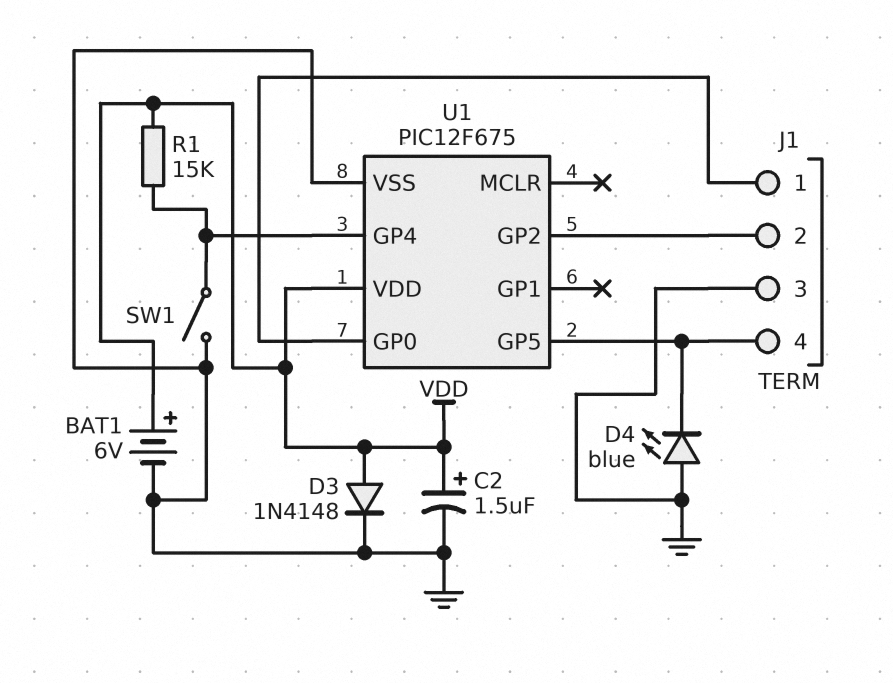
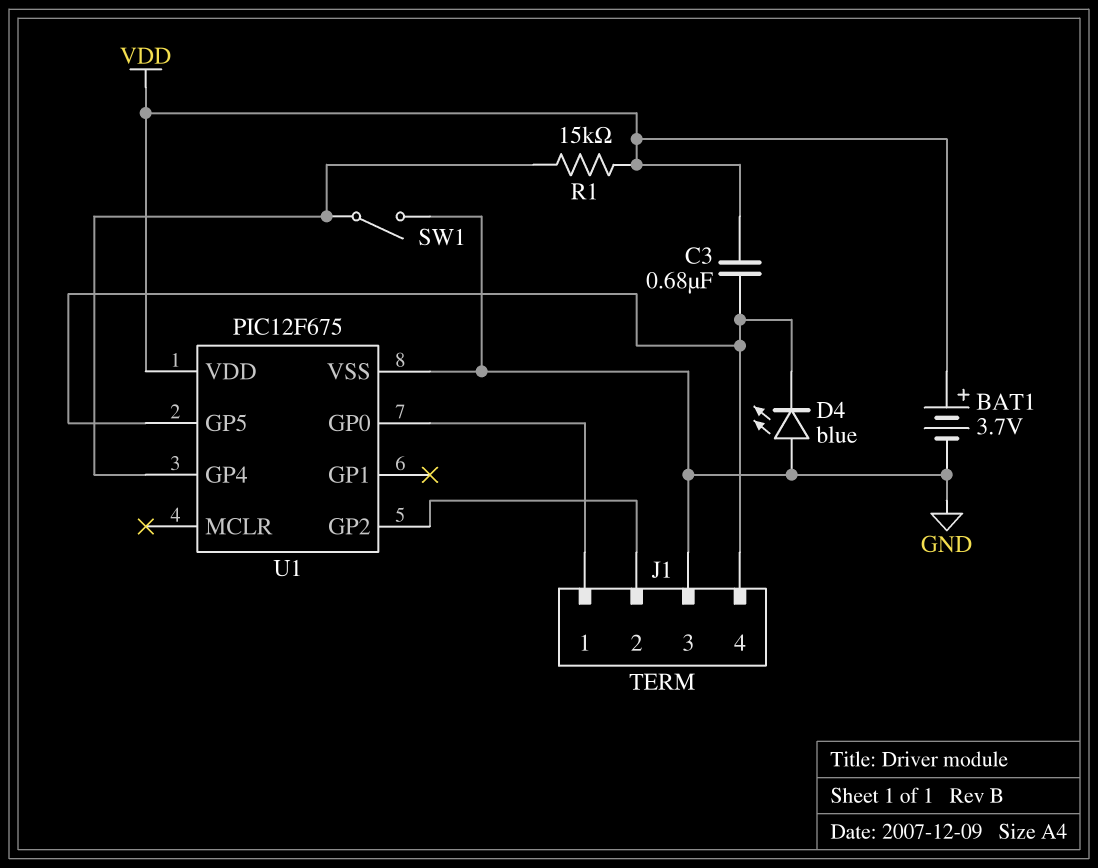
BAT1: 6V (plus VDD, minus GND) -> 3.7V (plus VDD, minus GND)
C2: 1.5uF (plus VDD, minus GND) -> none
C3: none -> 680nF (J1/4, VDD)
D3: diode 1N4148 (A VDD, K GND) -> none

